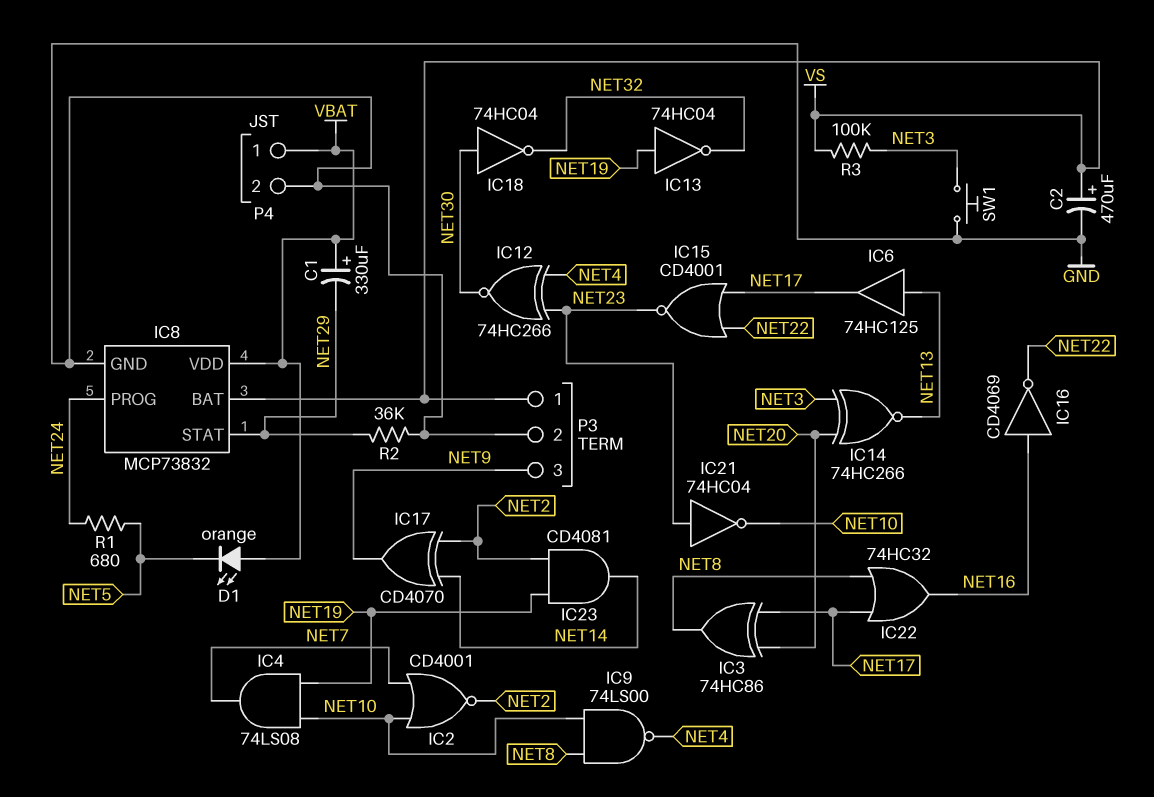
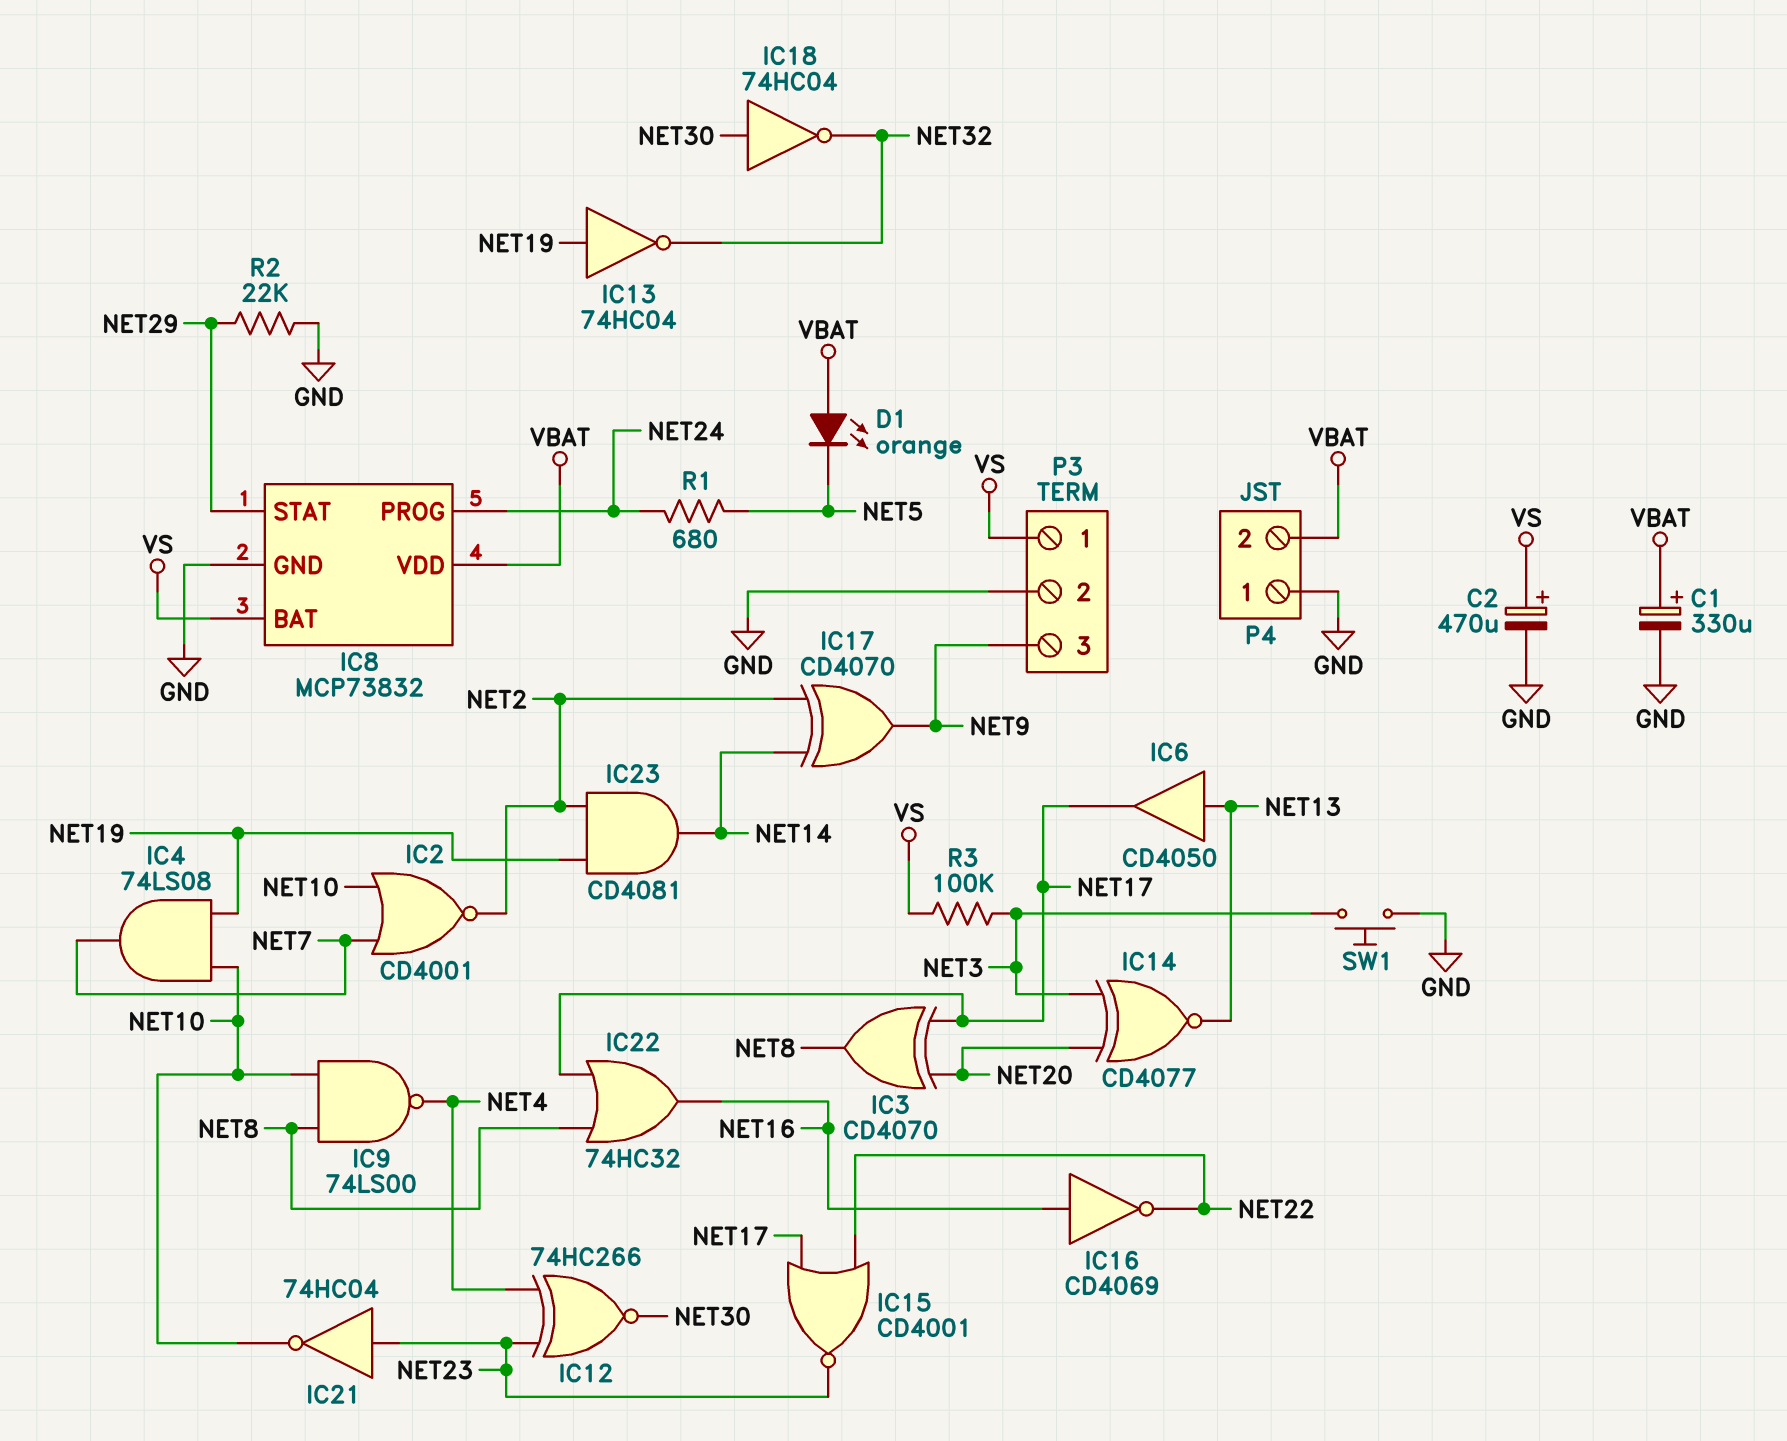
C1: 330uF (plus VBAT, minus NET29) -> 330uF (plus VBAT, minus GND)
IC3: XOR 74HC86 (in NET17, in NET20, out NET8) -> XOR CD4070 (in NET17, in NET20, out NET8)
IC6: buffer 74HC125 (in NET13, out NET17) -> buffer CD4050 (in NET13, out NET17)
IC14: XNOR 74HC266 (in NET3, in NET20, out NET13) -> XNOR CD4077 (in NET3, in NET20, out NET13)
P4 pin 1: VBAT -> GND
P4 pin 2: GND -> VBAT
R2: 36k (GND, NET29) -> 22k (GND, NET29)

